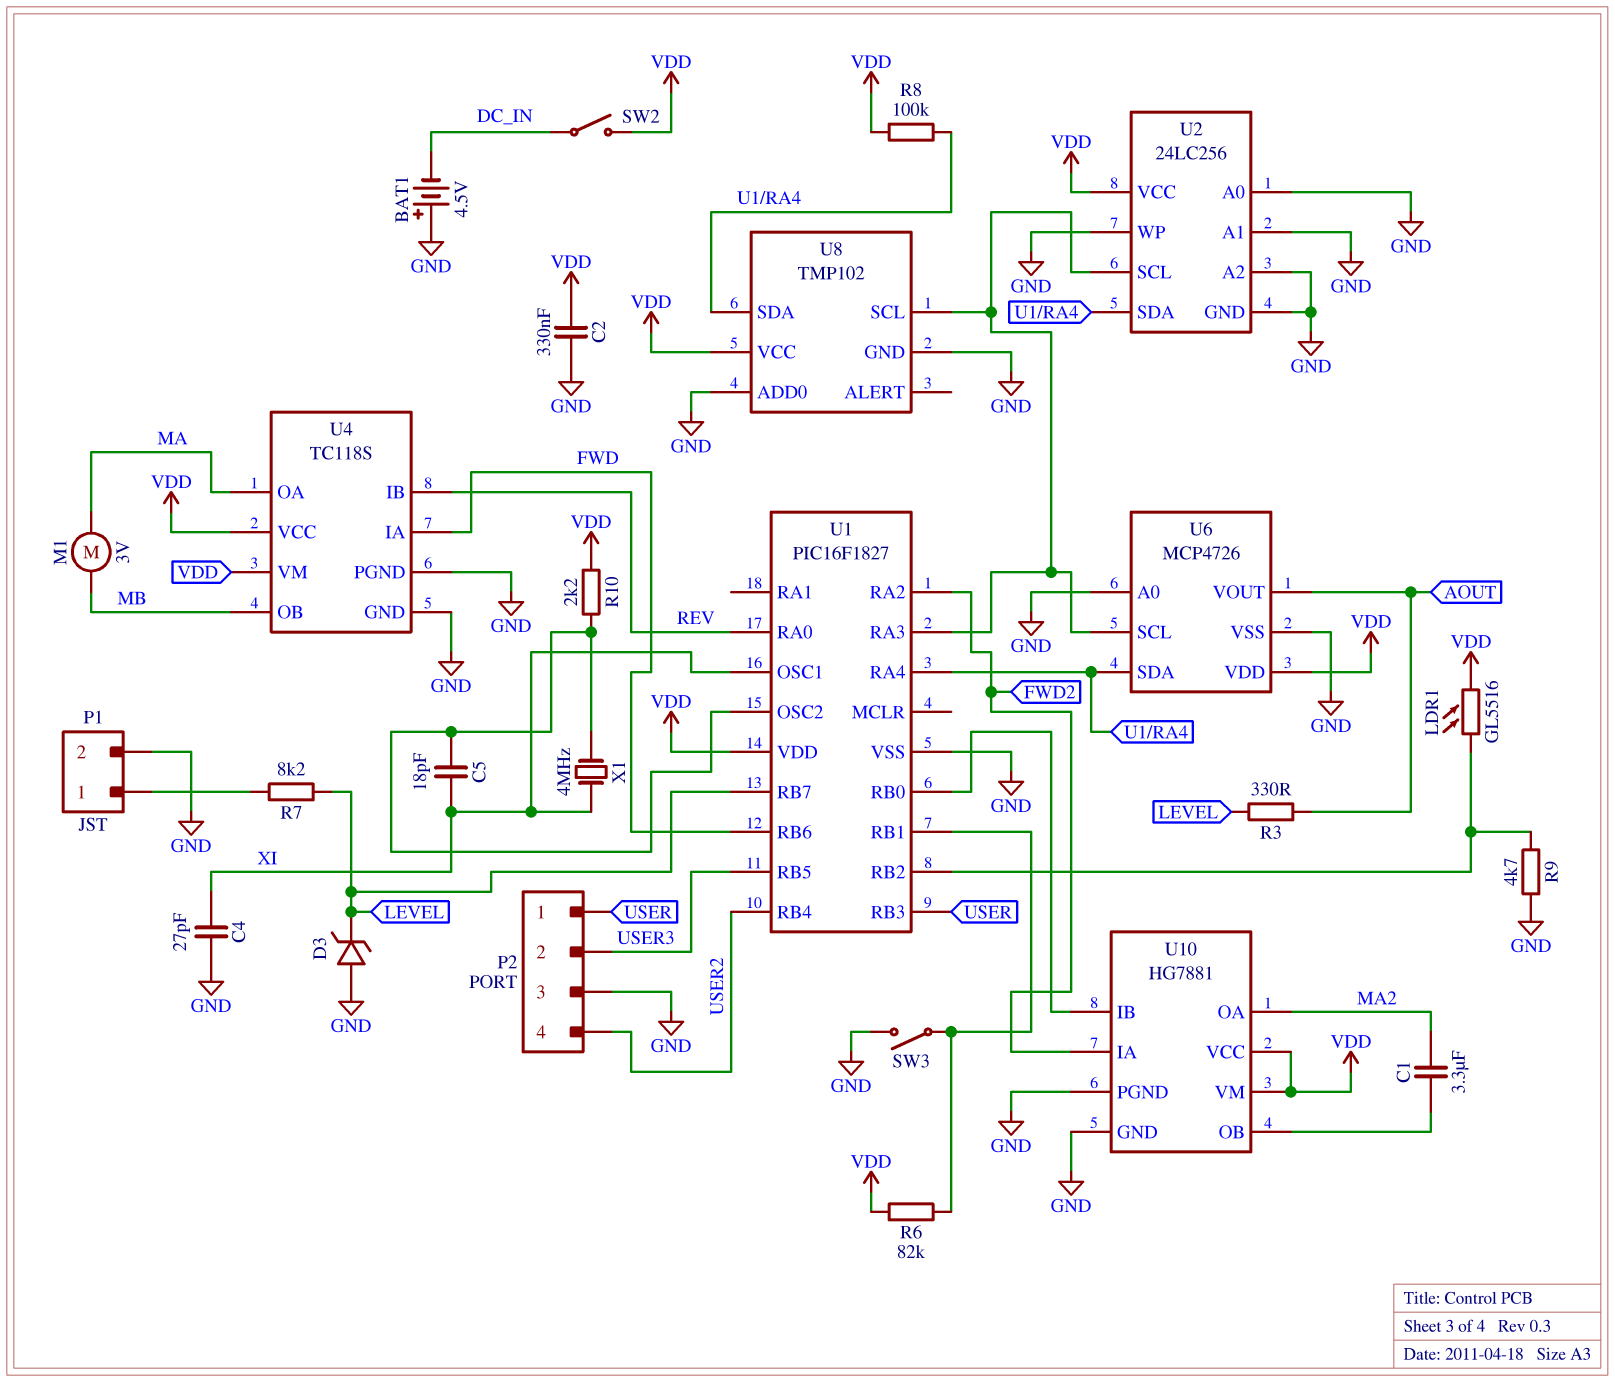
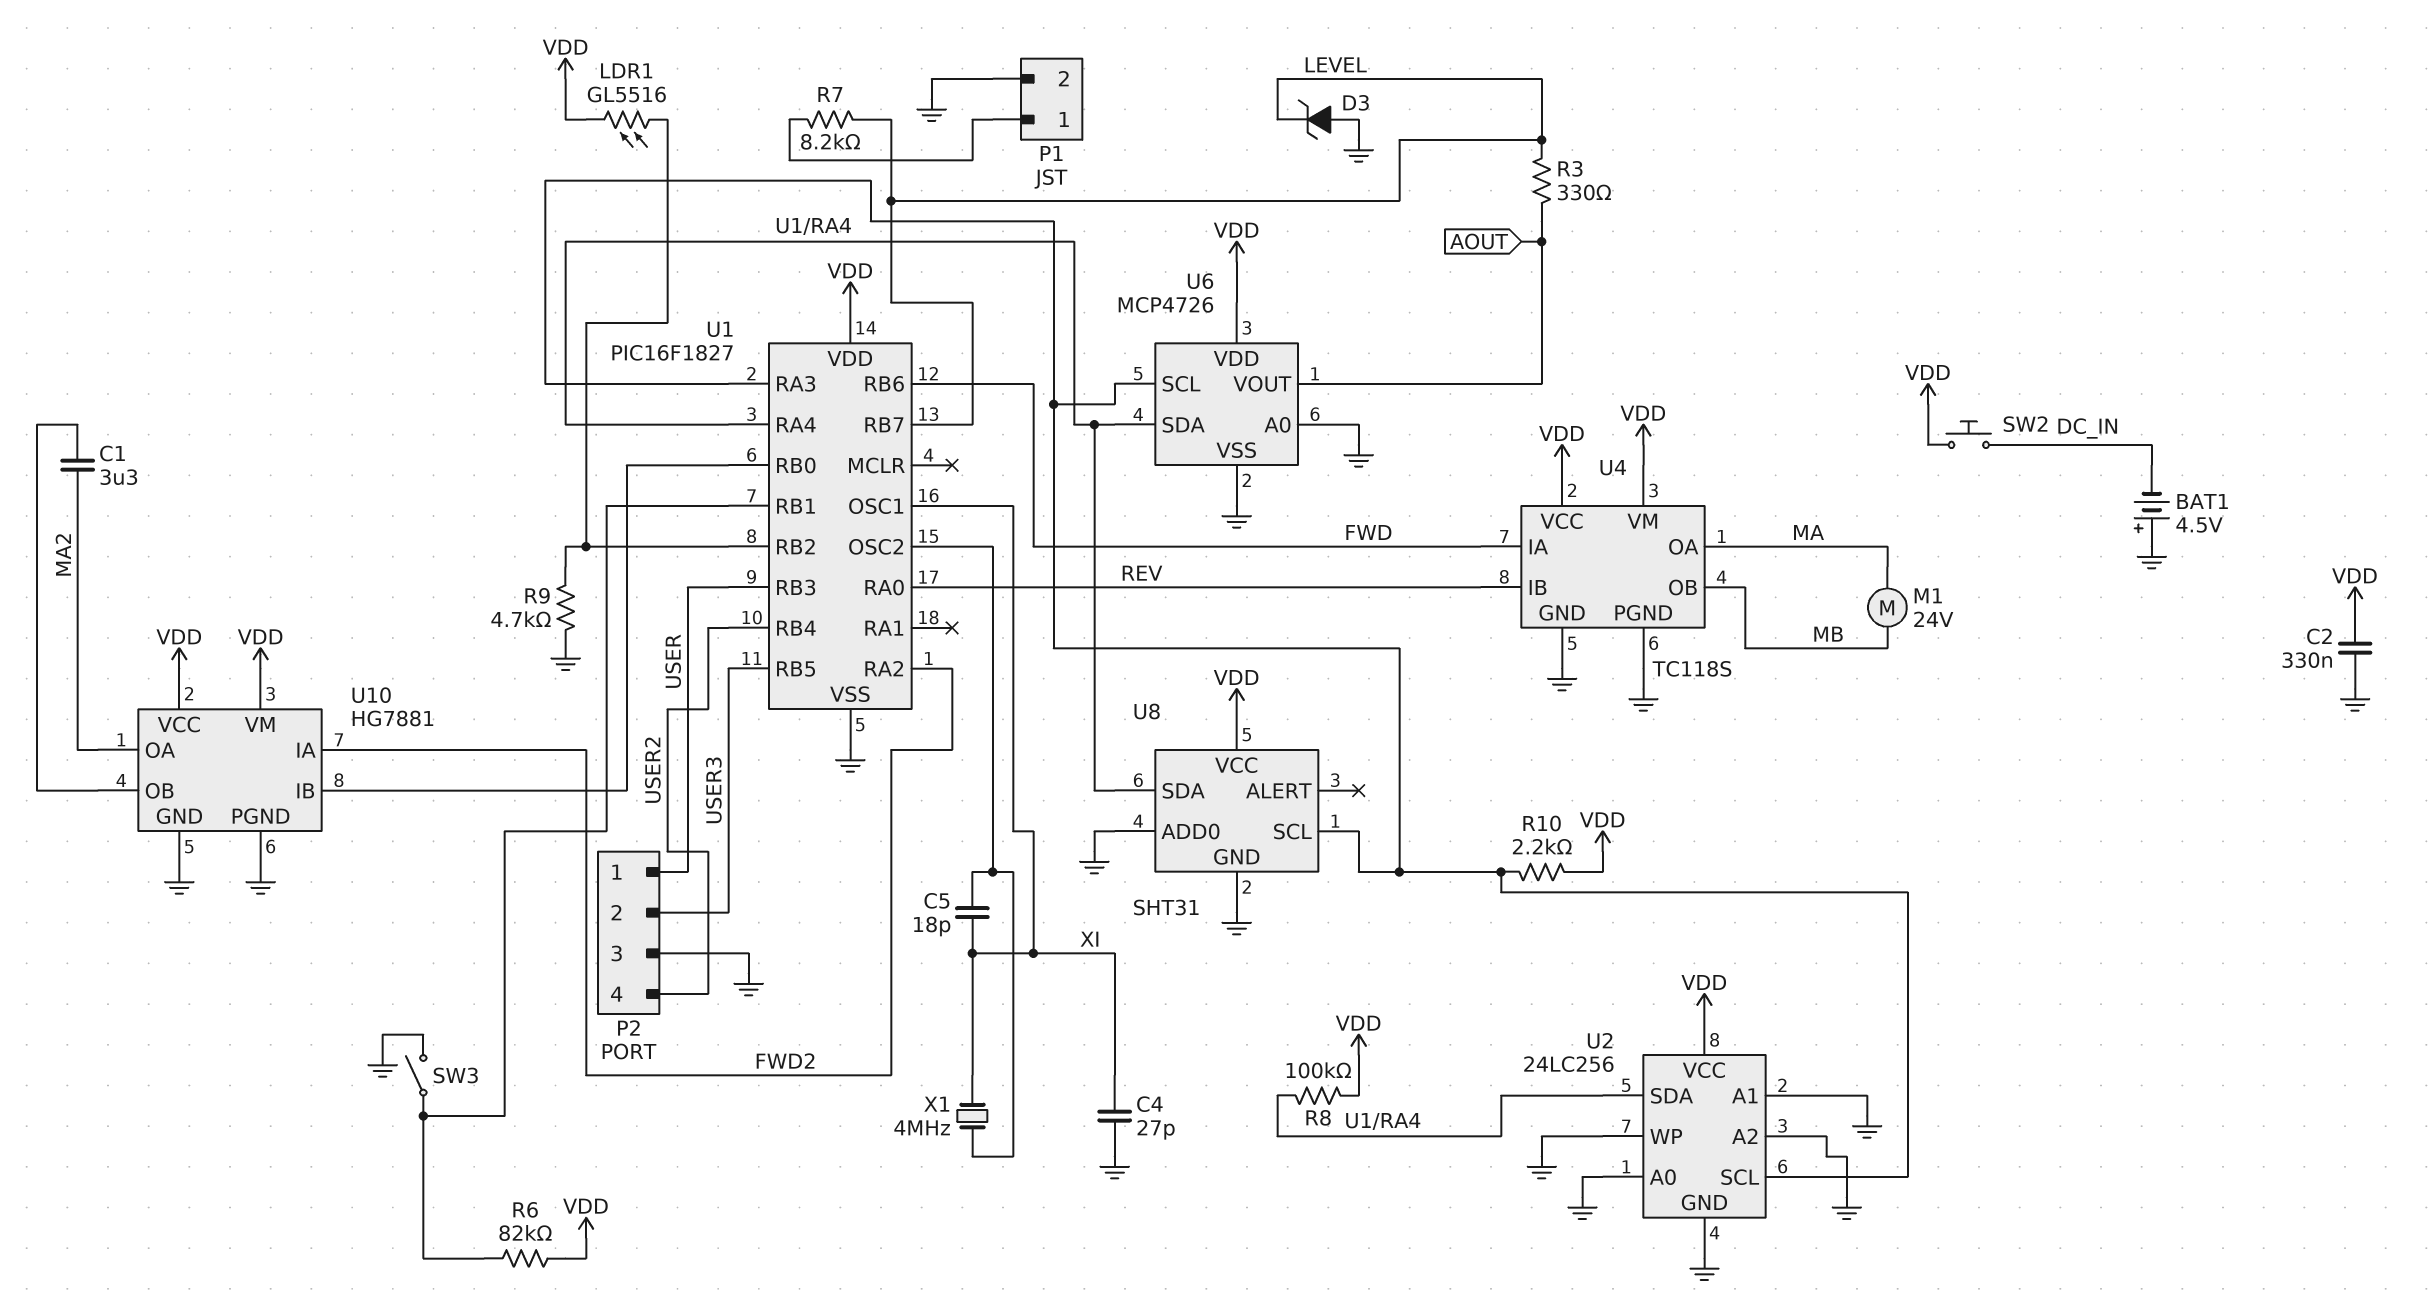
M1: motor 3V (MA, MB) -> motor 24V (MA, MB)
R10: 2.2k (U1/OSC2, VDD) -> 2.2k (U1/RA3, VDD)
SW2: switch (DC_IN, VDD) -> button (DC_IN, VDD)
U8: TMP102 -> SHT31

